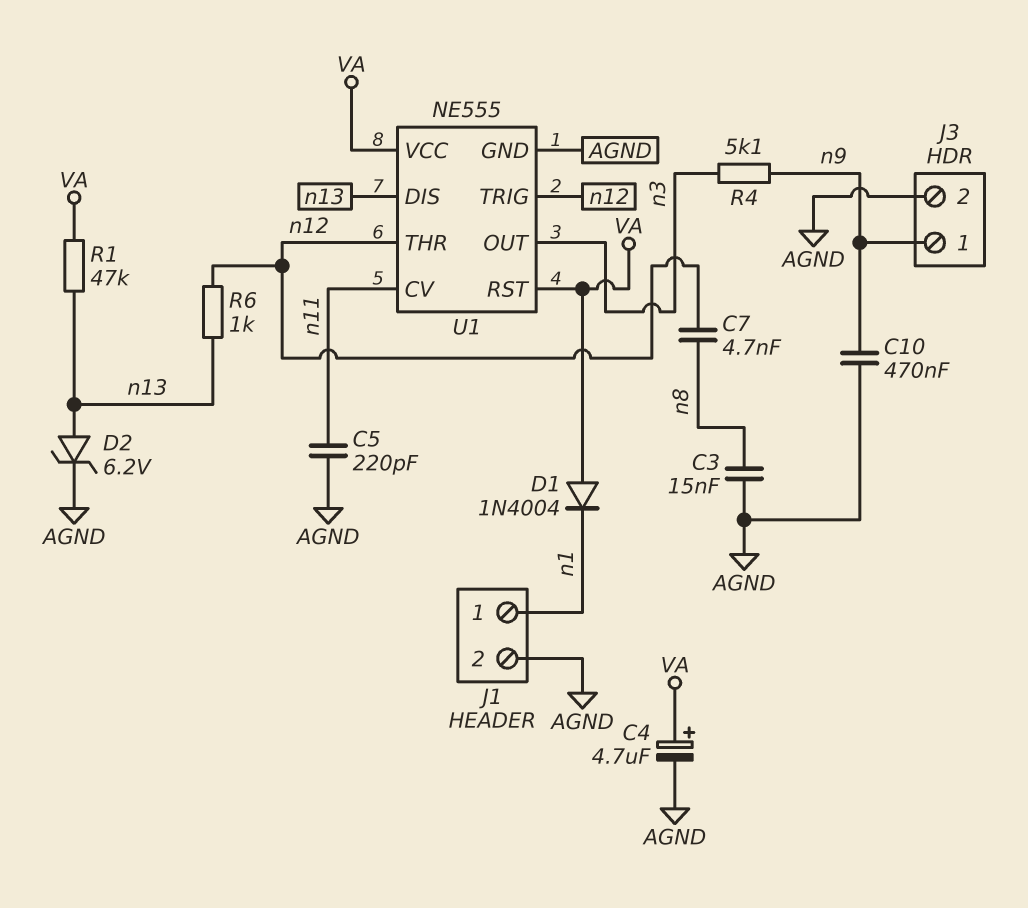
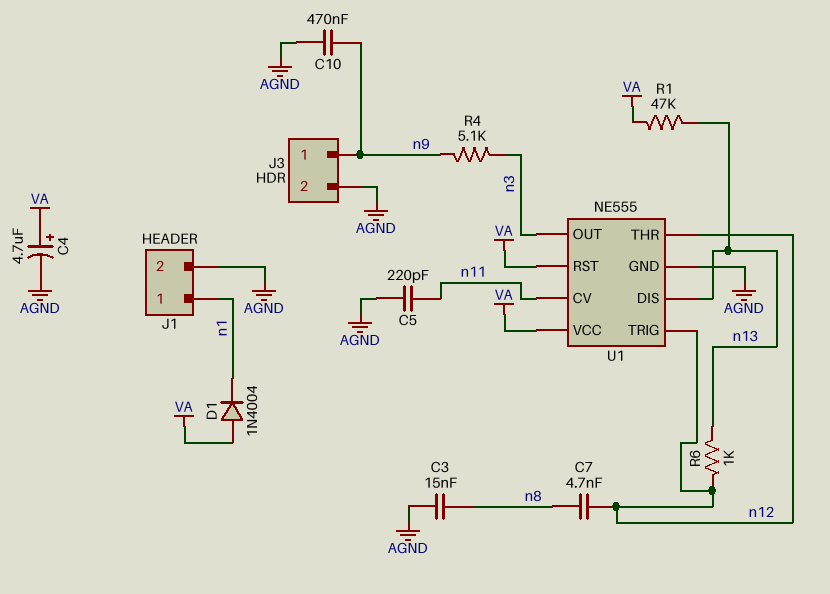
D2: zener 6.2V (A n13, K AGND) -> none

